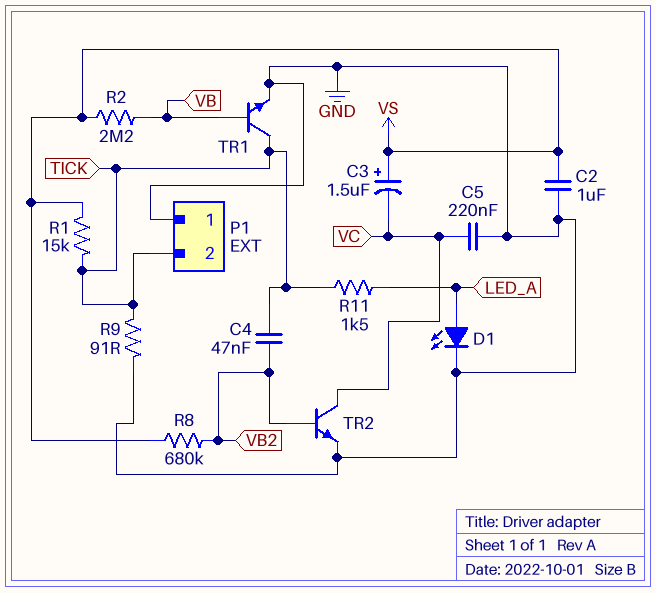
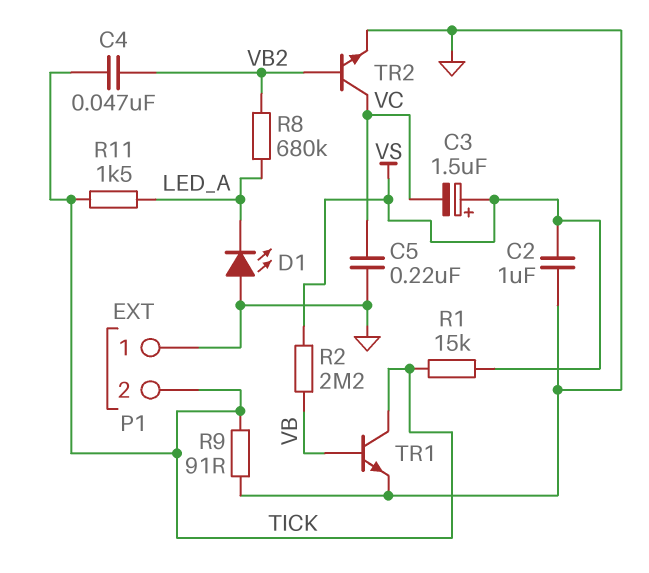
D1: LED (A LED_A, K GND) -> LED (A GND, K LED_A)
R8: 680k (VB2, VS) -> 680k (LED_A, VB2)

